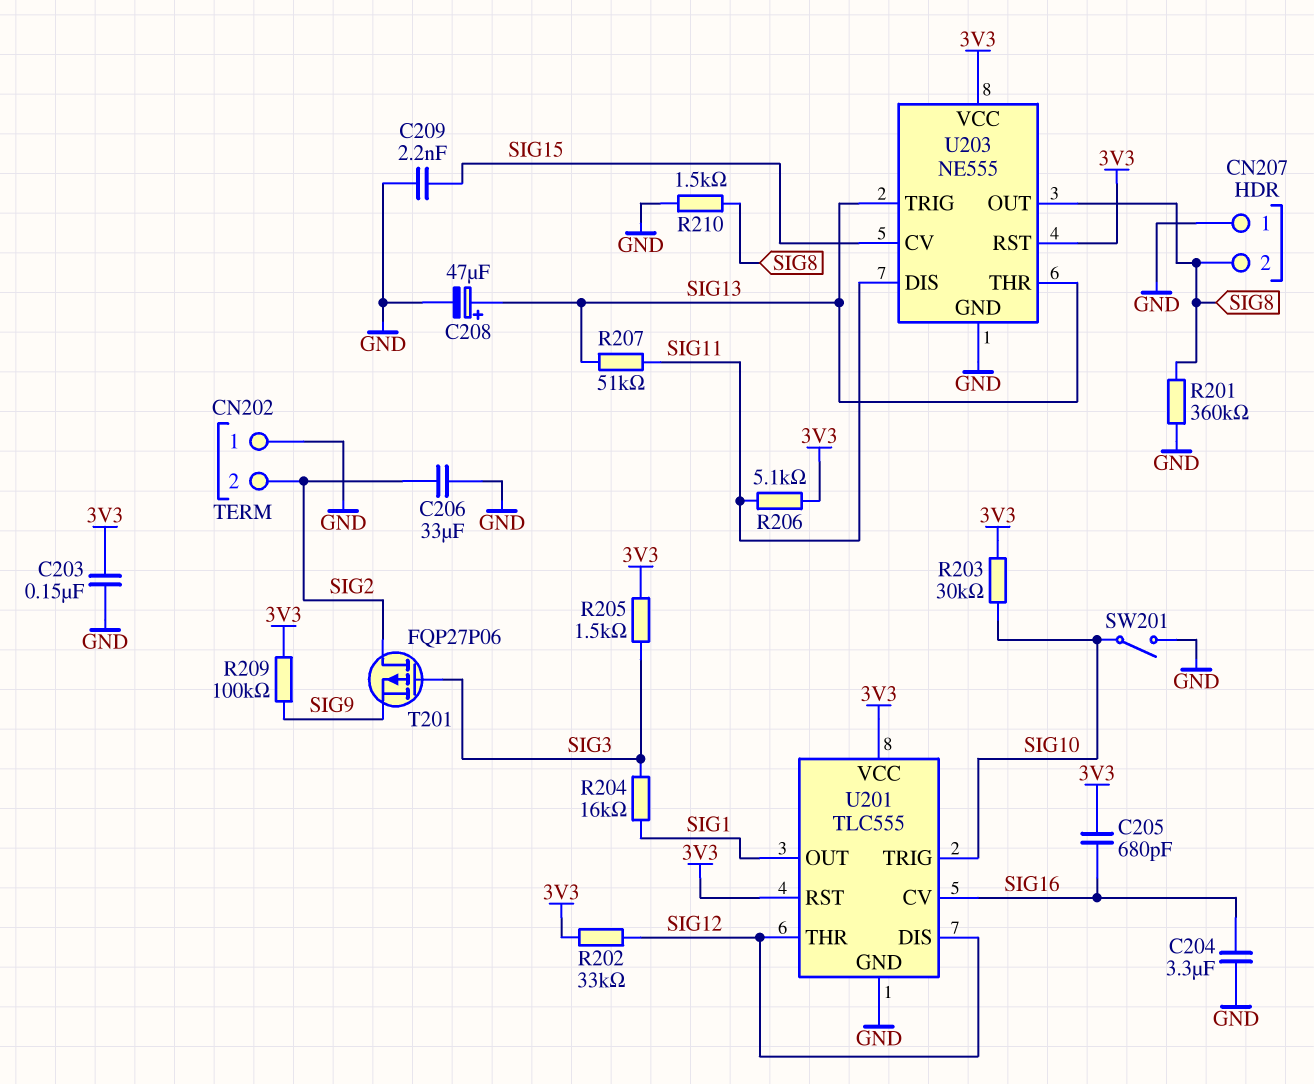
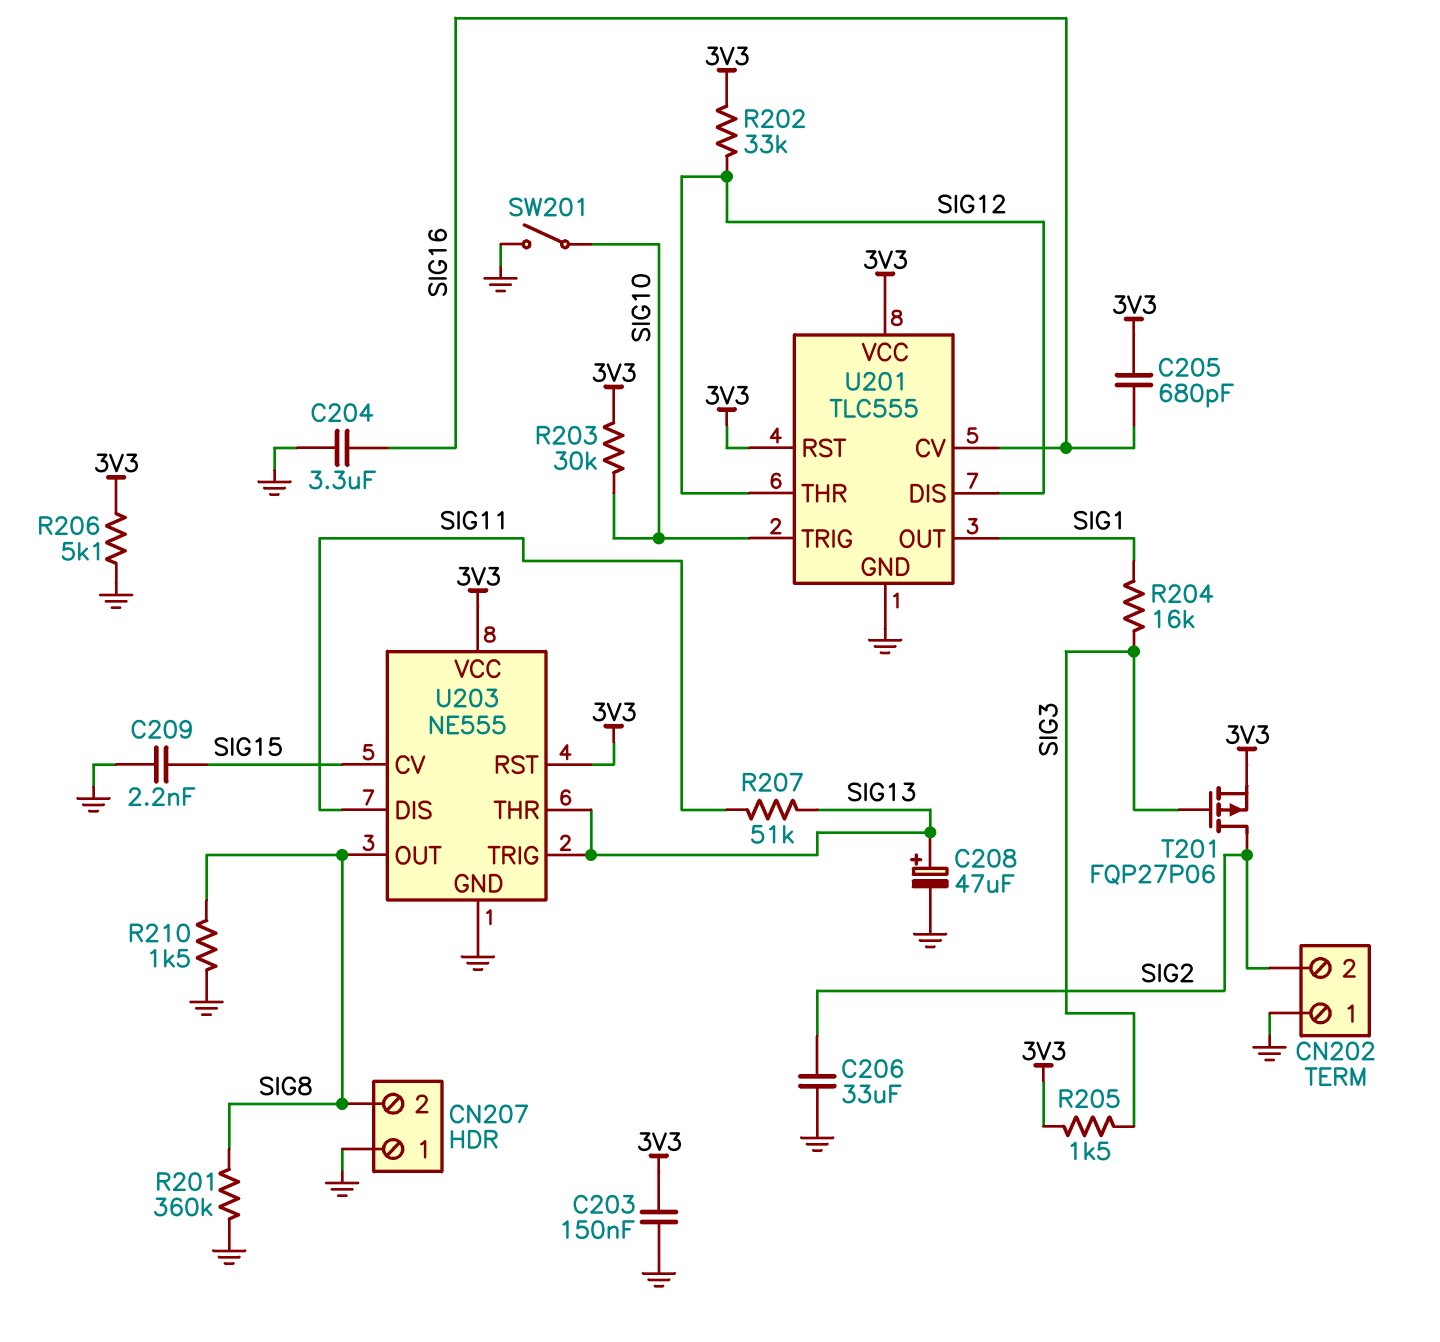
R206: 5.1k (3V3, SIG11) -> 5.1k (3V3, GND)
R209: 100k (3V3, SIG9) -> none
T201: PMOS FQP27P06 (G SIG3, D SIG2, S SIG9) -> PMOS FQP27P06 (G SIG3, D SIG2, S 3V3)

